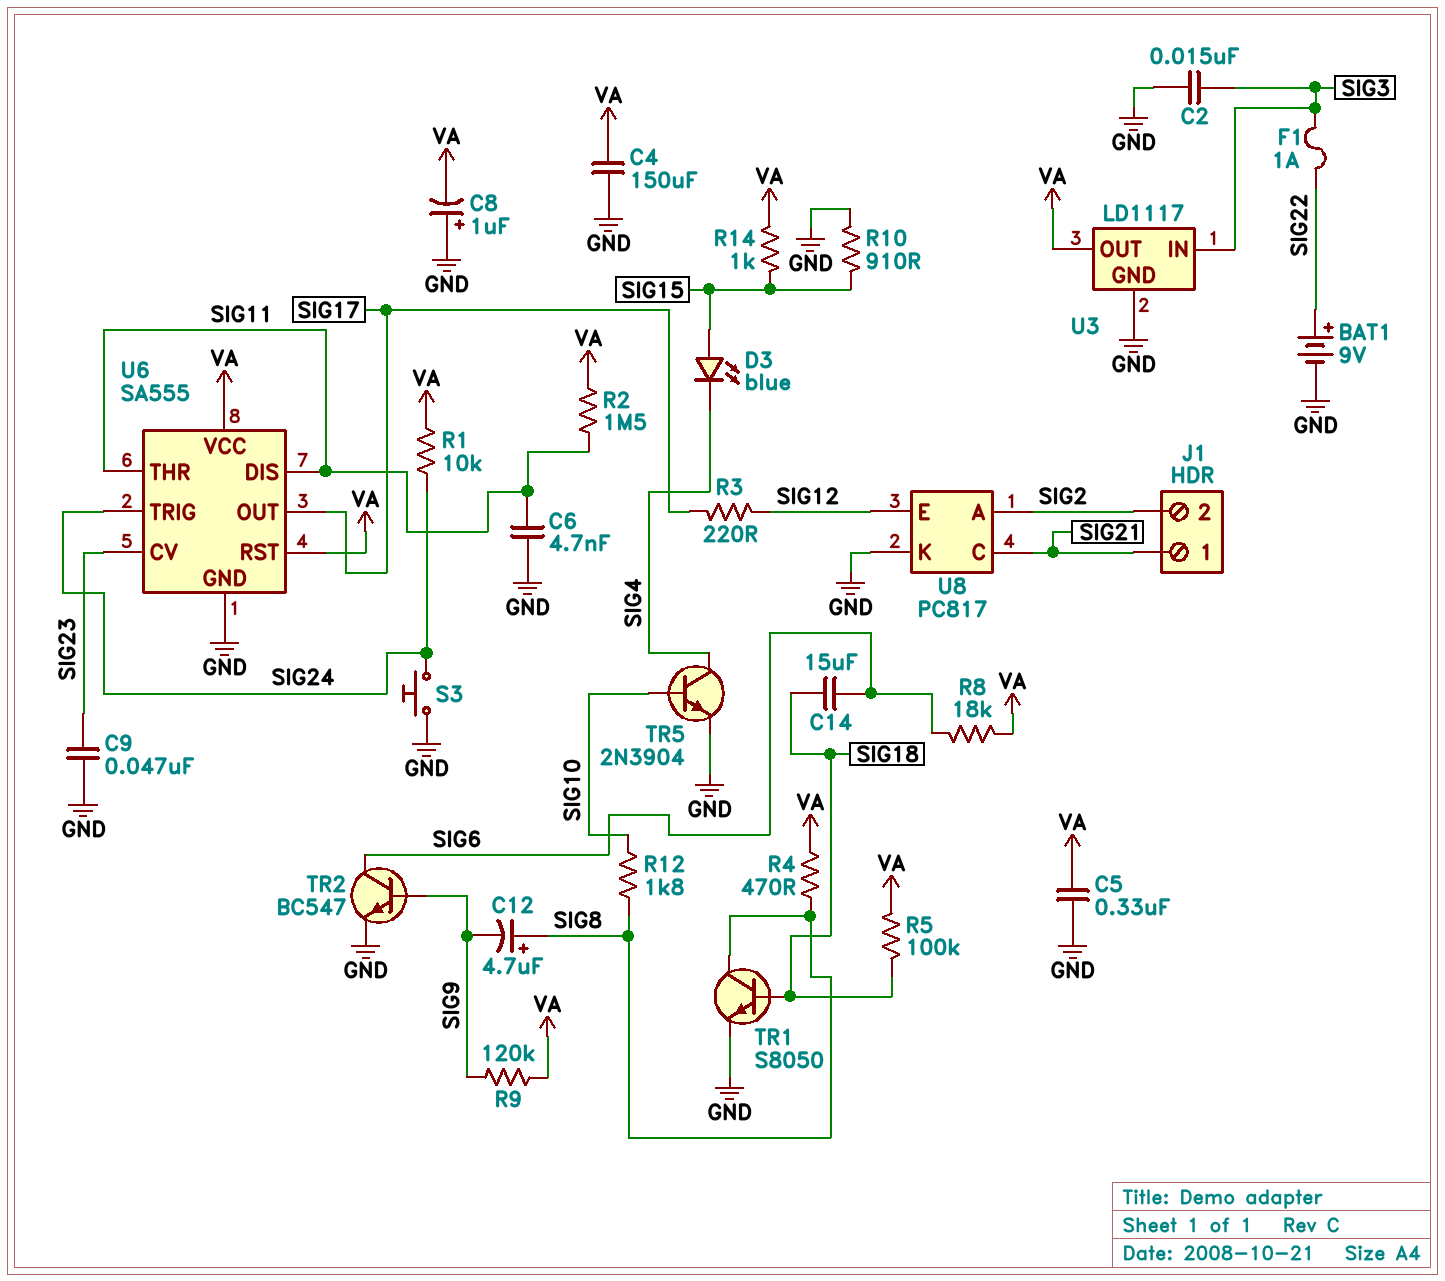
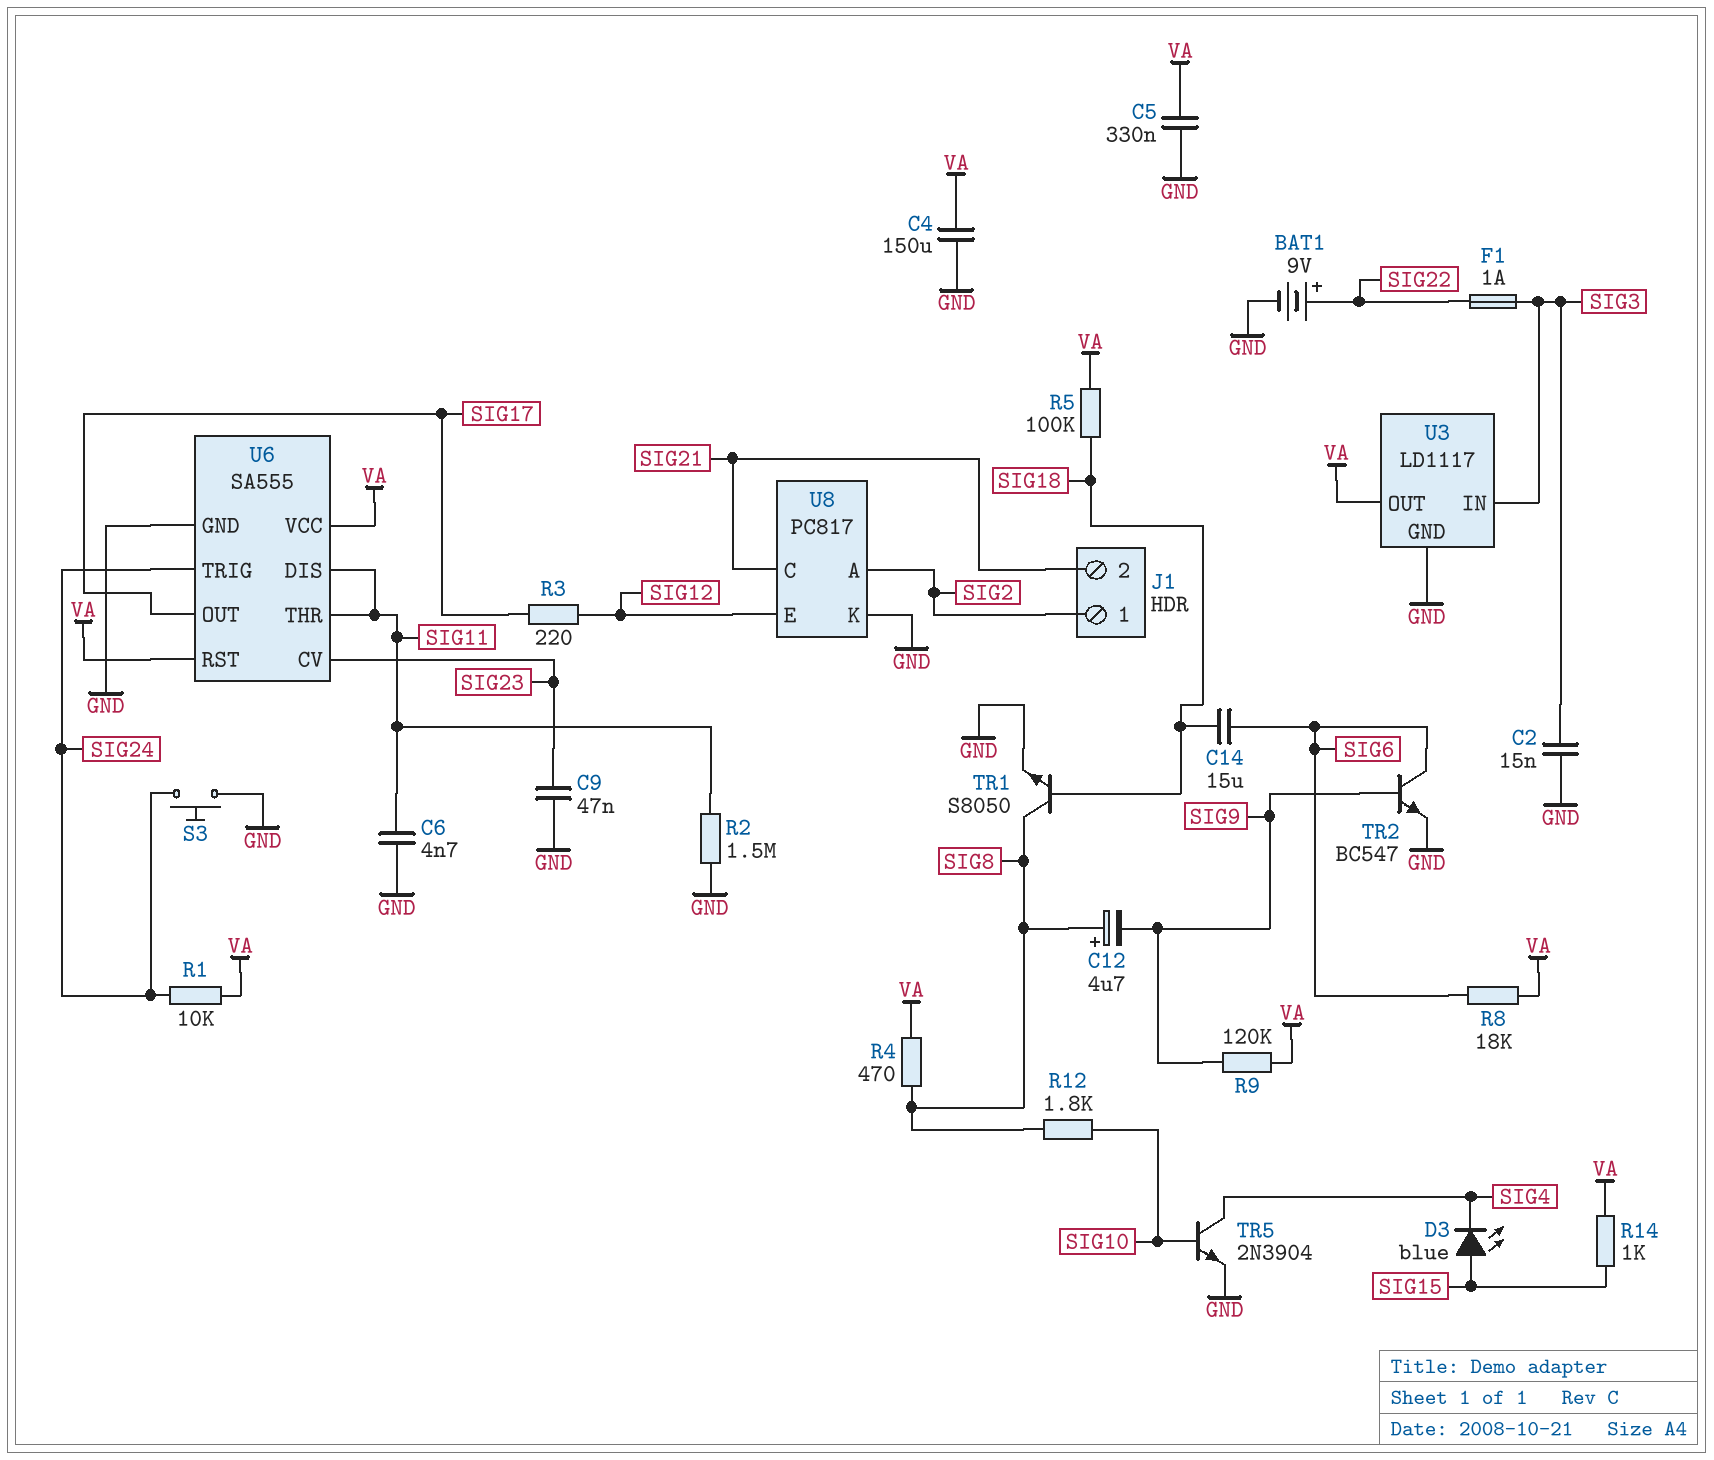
C8: 1uF (plus GND, minus VA) -> none
J1 pin 1: SIG21 -> SIG2
J1 pin 2: SIG2 -> SIG21
R2: 1.5M (SIG11, VA) -> 1.5M (GND, SIG11)
R10: 910 (GND, SIG15) -> none

